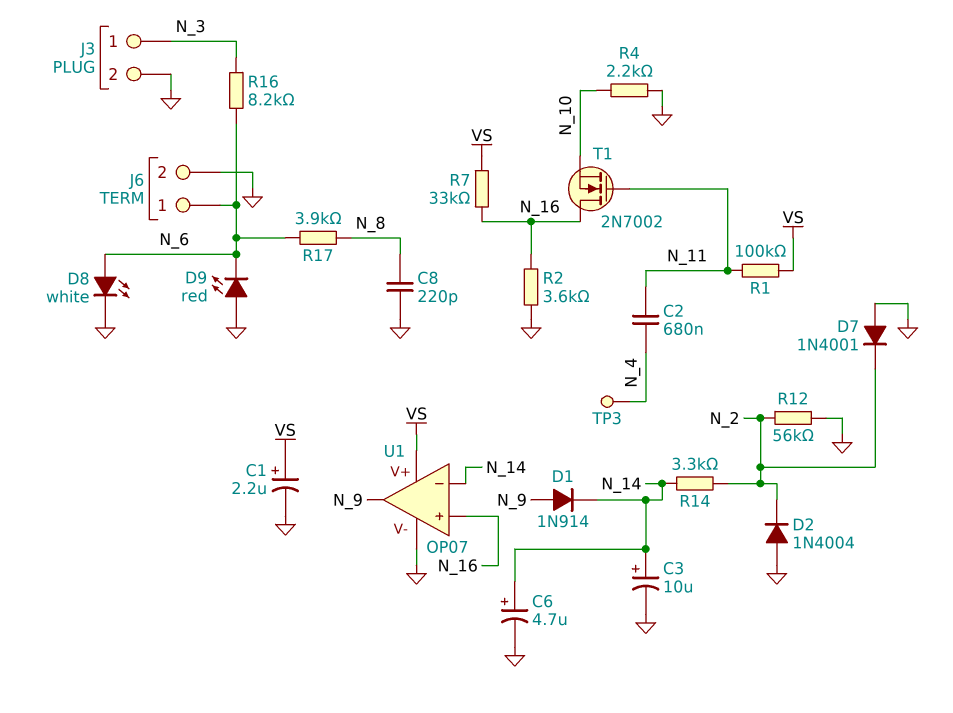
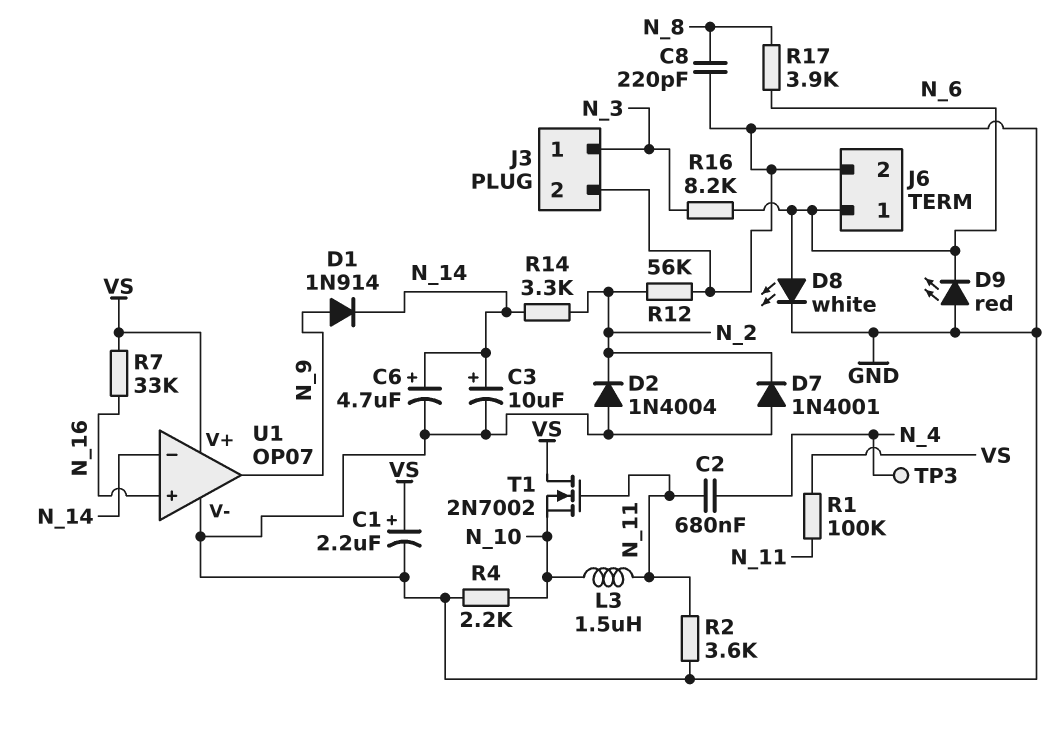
L3: none -> 1.5uH (N_10, N_11)
R2: 3.6k (GND, N_16) -> 3.6k (GND, N_11)
T1: NMOS 2N7002 (G N_11, D N_16, S N_10) -> NMOS 2N7002 (G N_11, D VS, S N_10)

